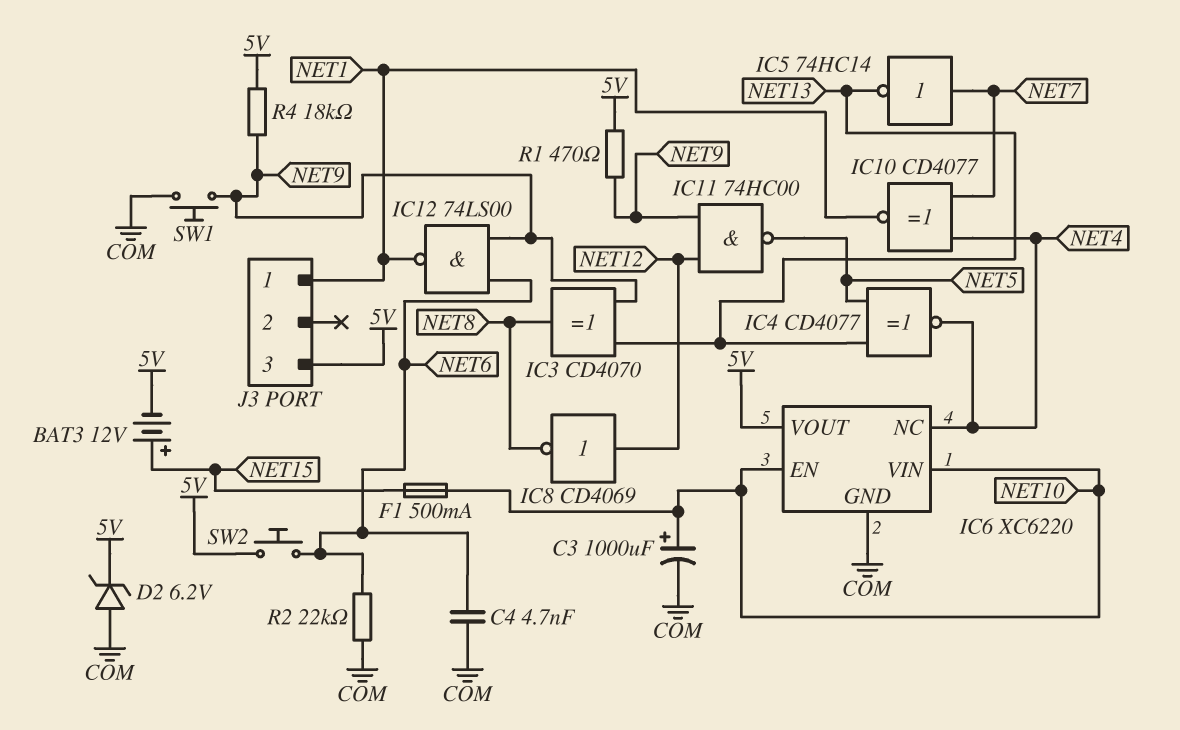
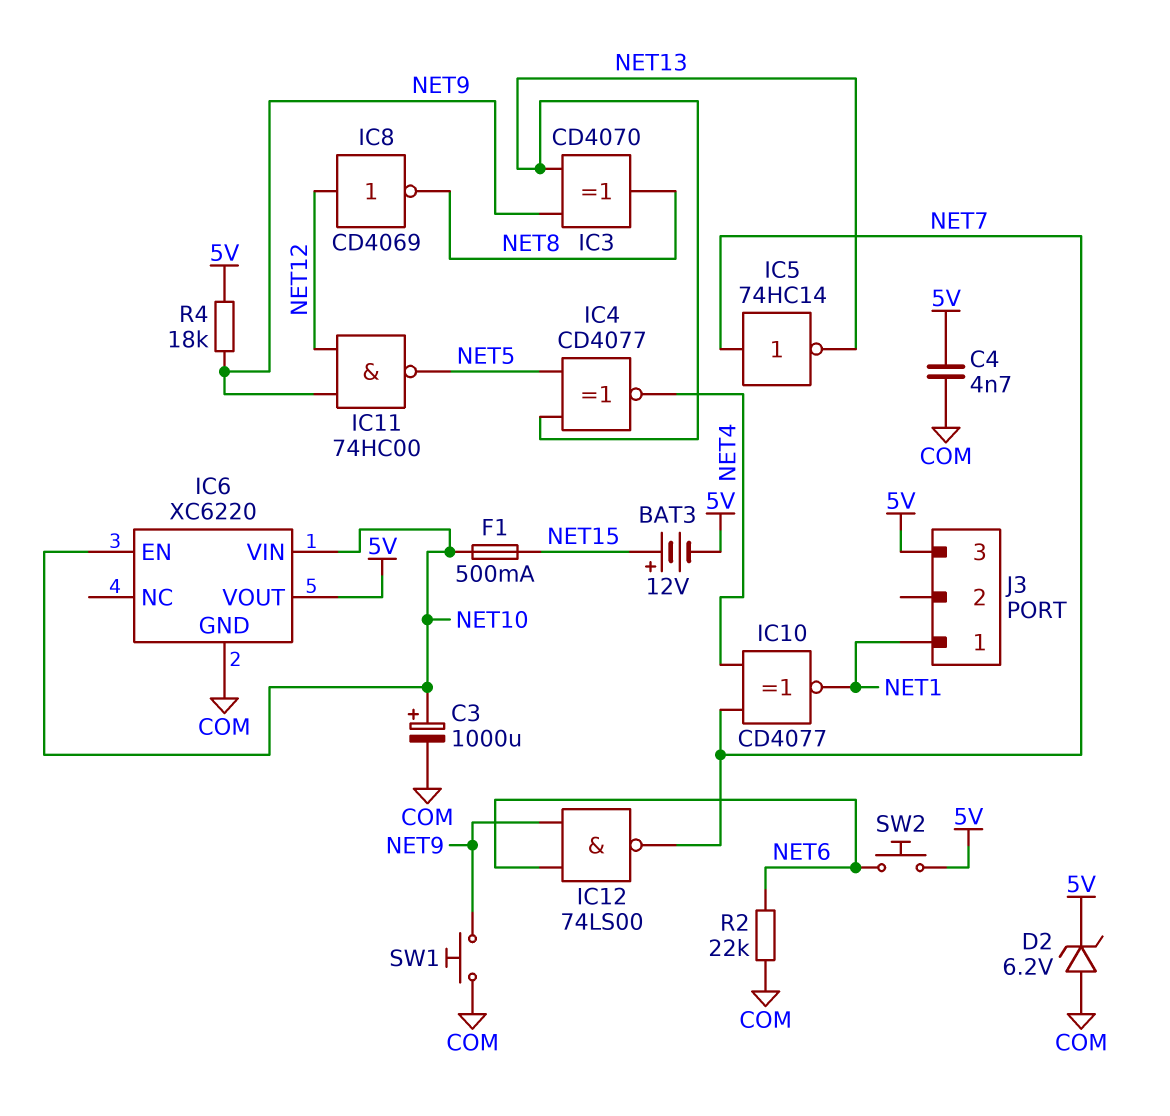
C4: 4.7nF (COM, NET6) -> 4.7nF (5V, COM)
IC6 pin NC: NET4 -> none
IC12: NAND 74LS00 (in NET6, in NET9, out NET1) -> NAND 74LS00 (in NET6, in NET9, out NET7)
R1: 470 (5V, NET9) -> none

